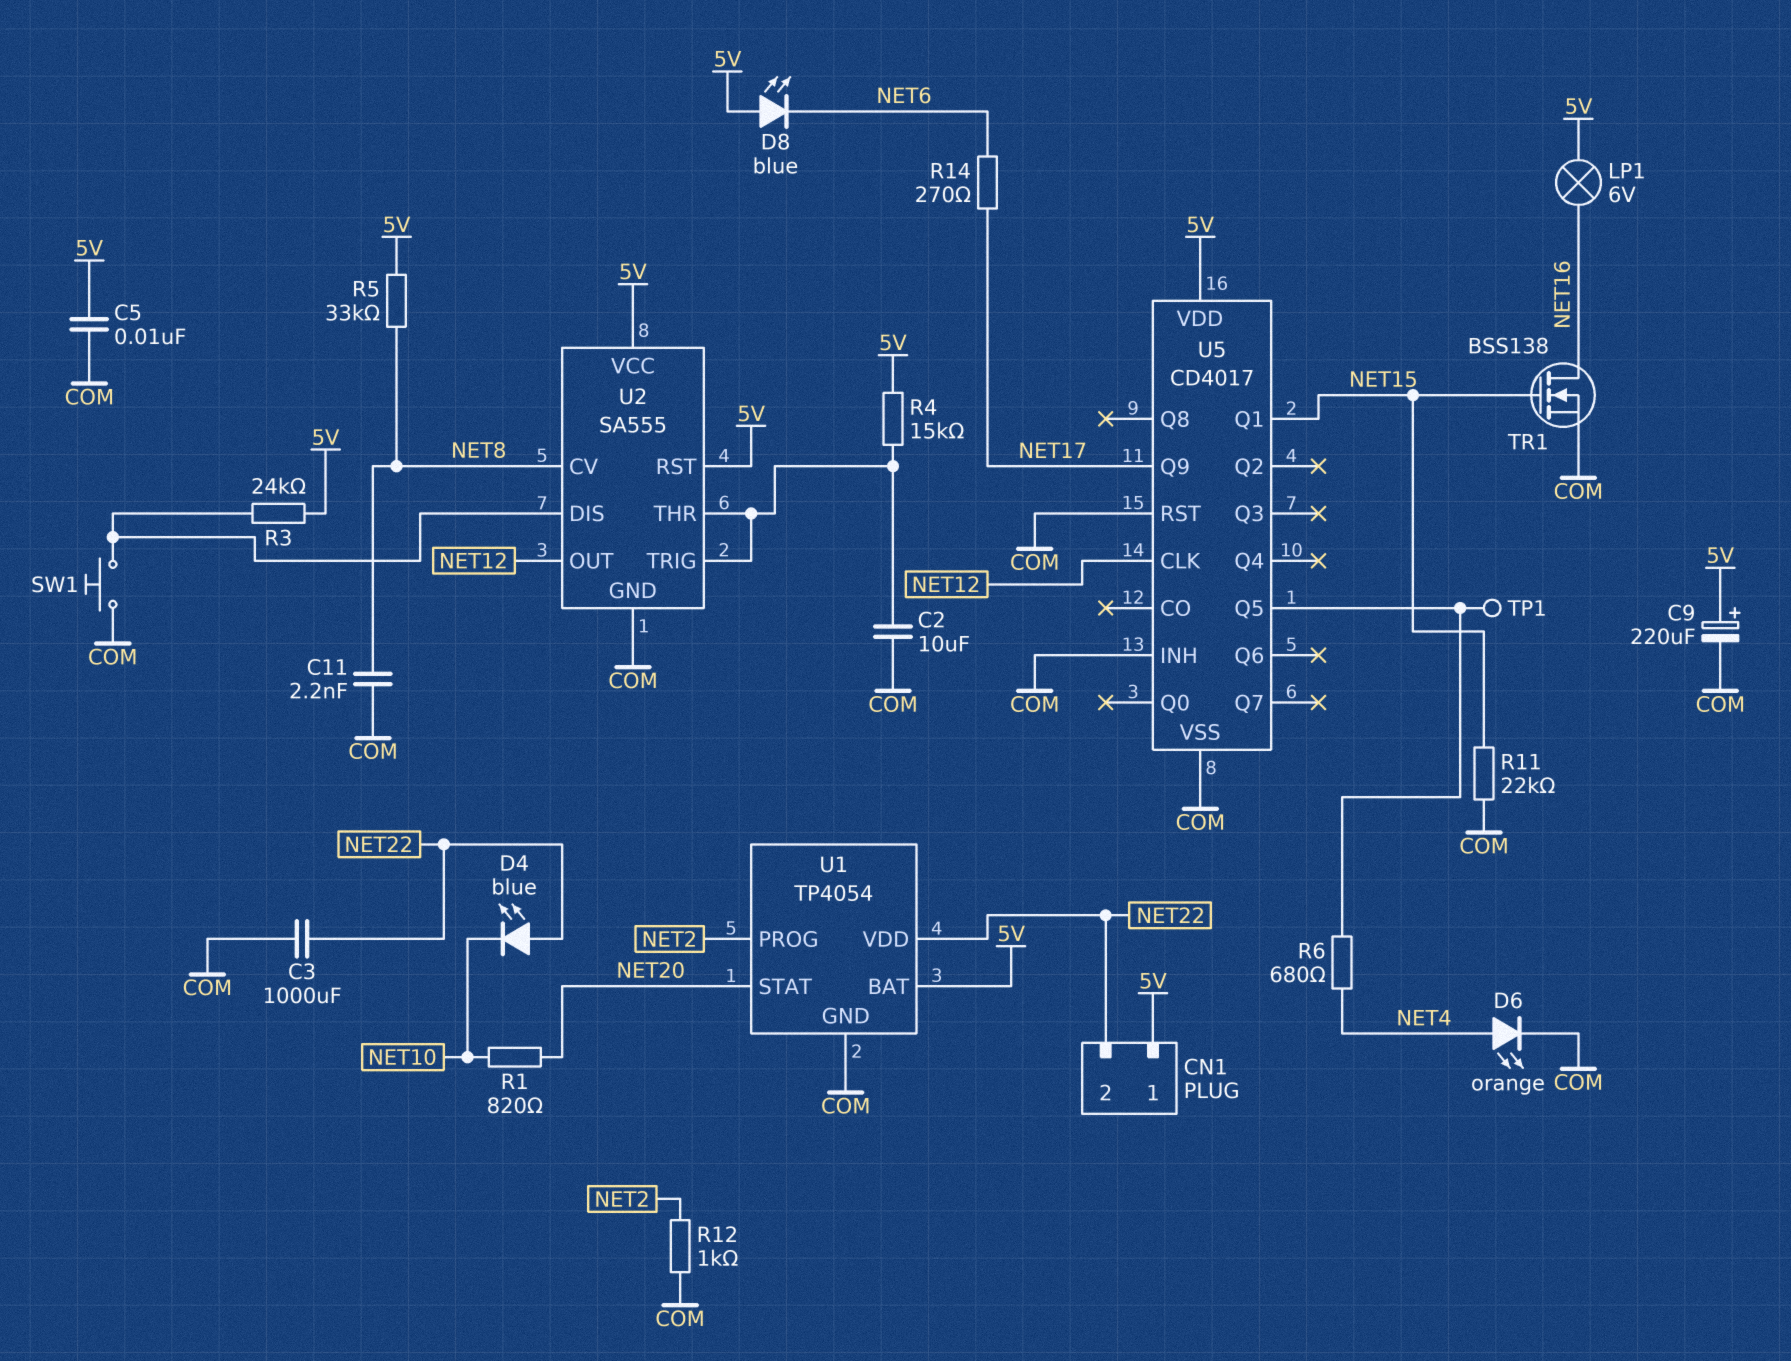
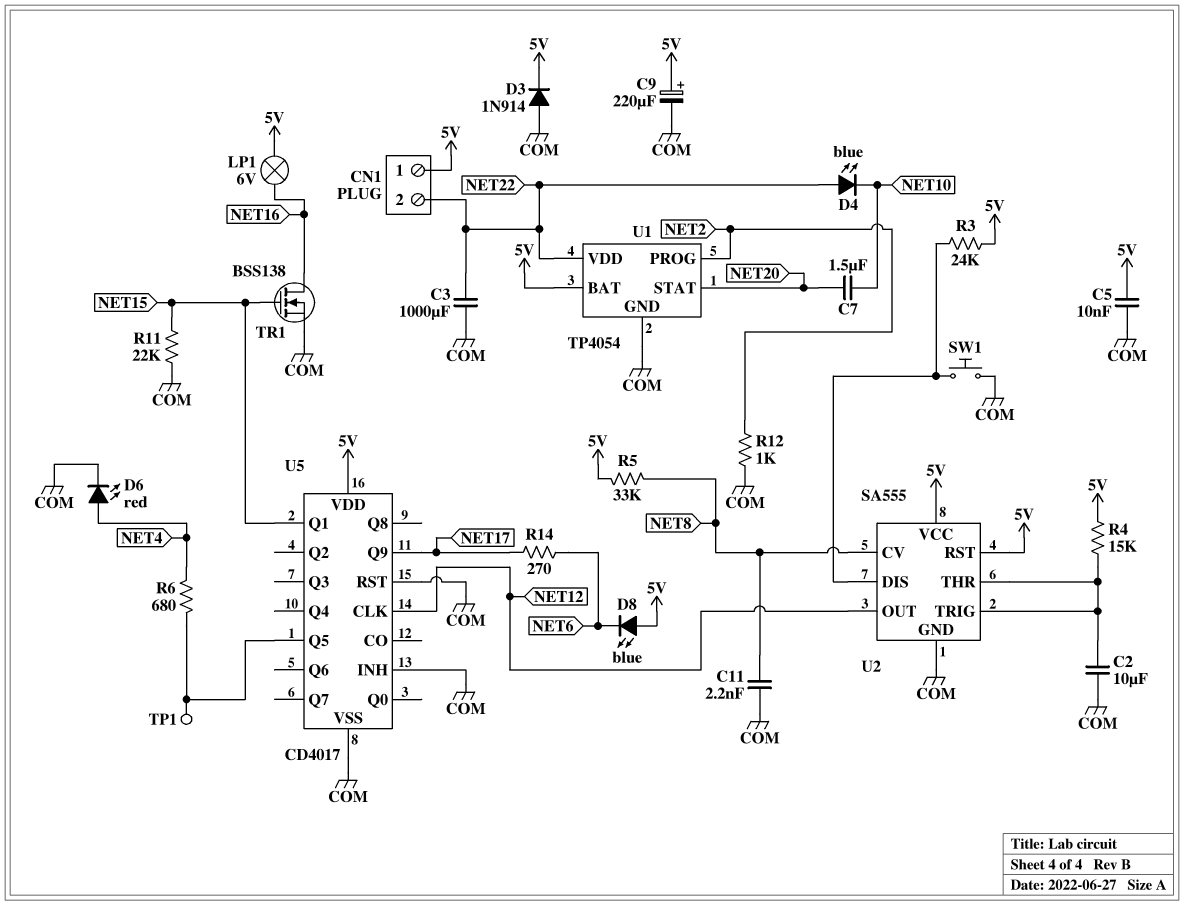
C7: none -> 1.5uF (NET10, NET20)
D3: none -> diode 1N914 (A COM, K 5V)
D6: LED orange (A NET4, K COM) -> LED red (A NET4, K COM)
R1: 820 (NET10, NET20) -> none

